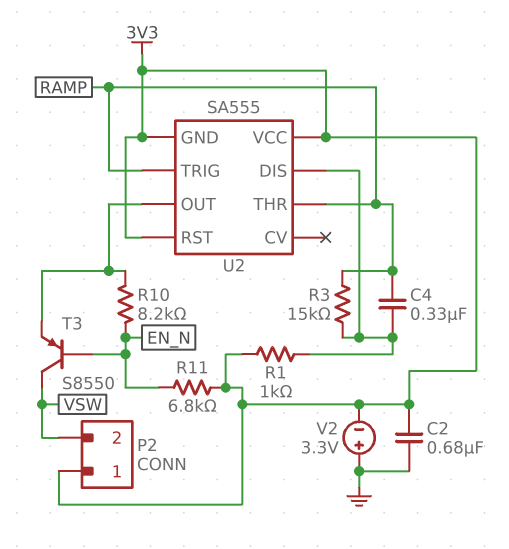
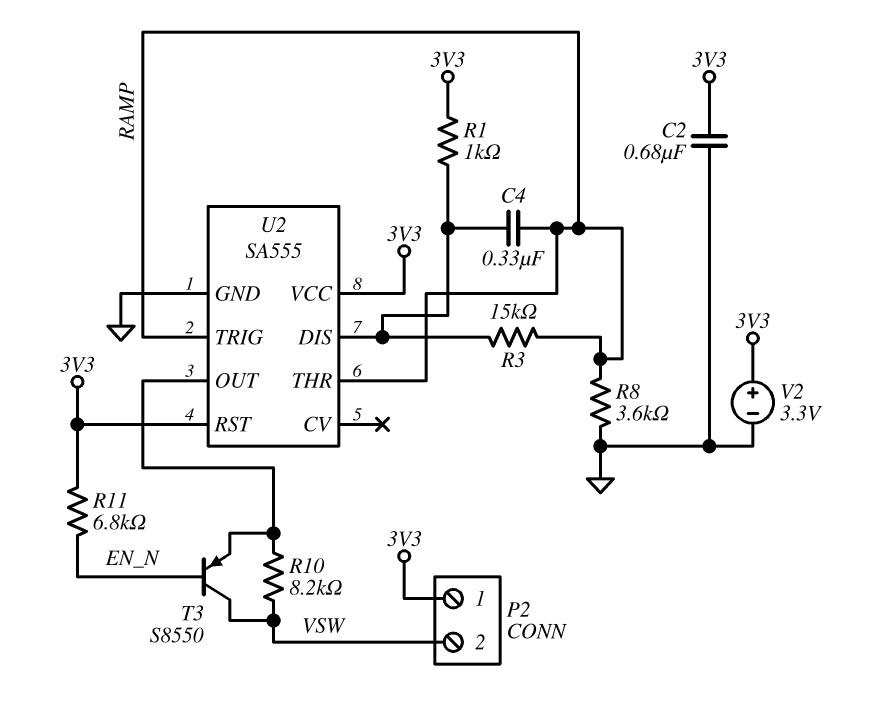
R8: none -> 3.6k (GND, RAMP)
R10: 8.2k (EN_N, U2/OUT) -> 8.2k (U2/OUT, VSW)
U2 pin GND: 3V3 -> GND
V2: 3.3V (plus GND, minus 3V3) -> 3.3V (plus 3V3, minus GND)

